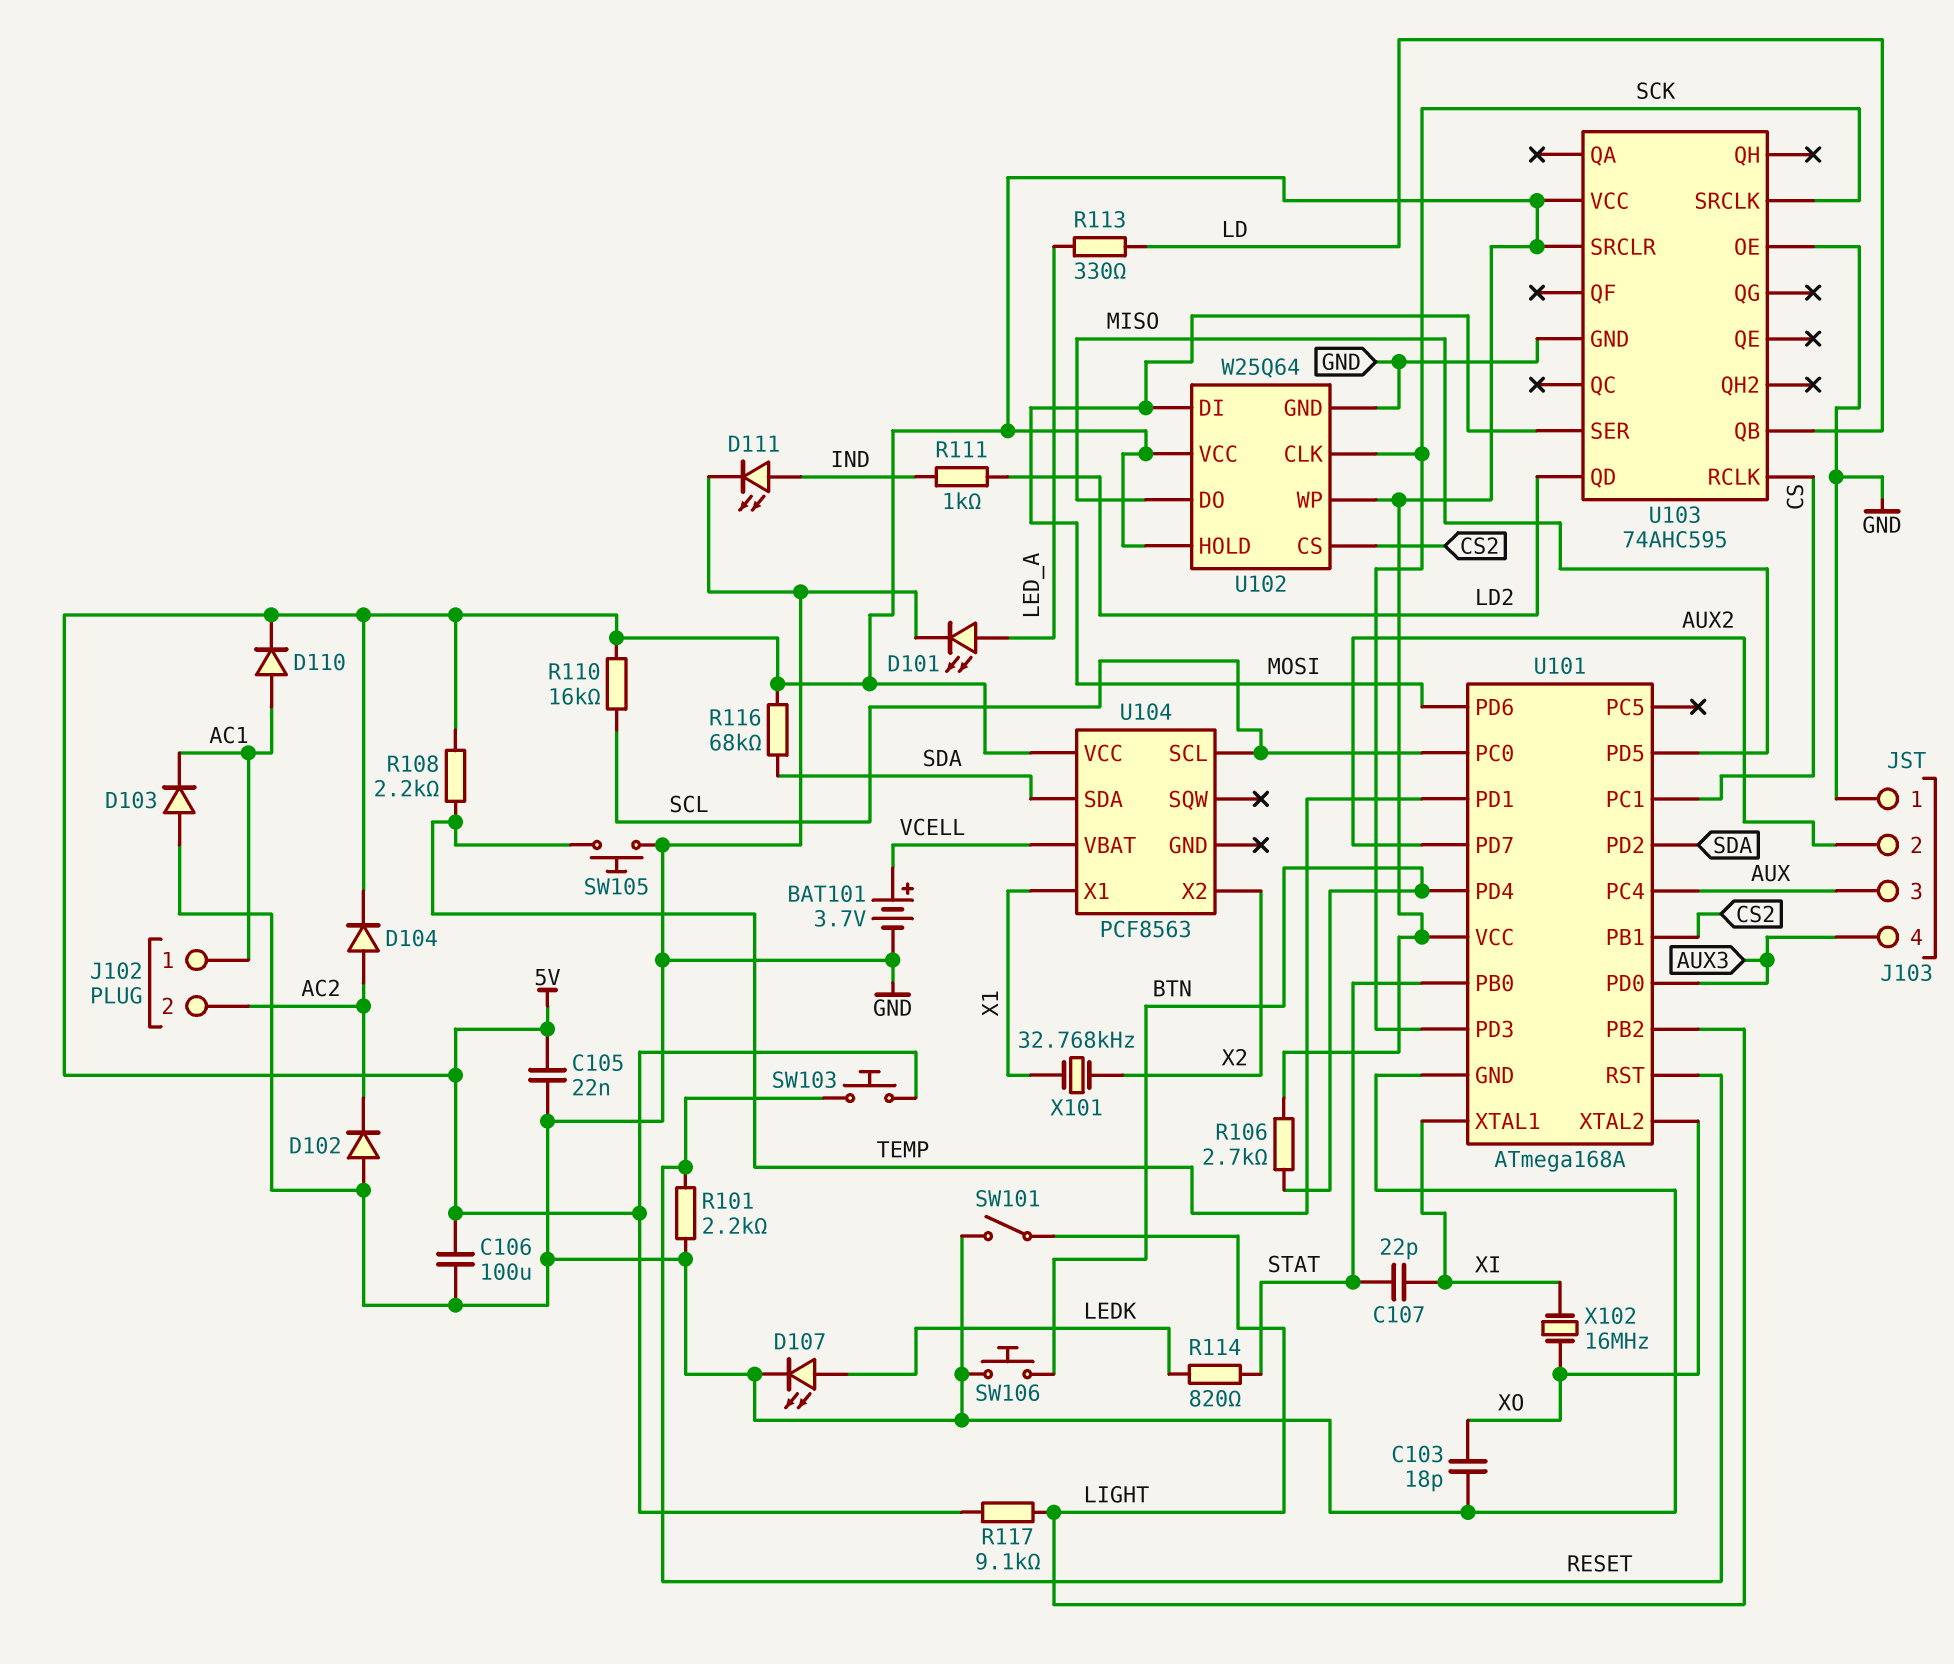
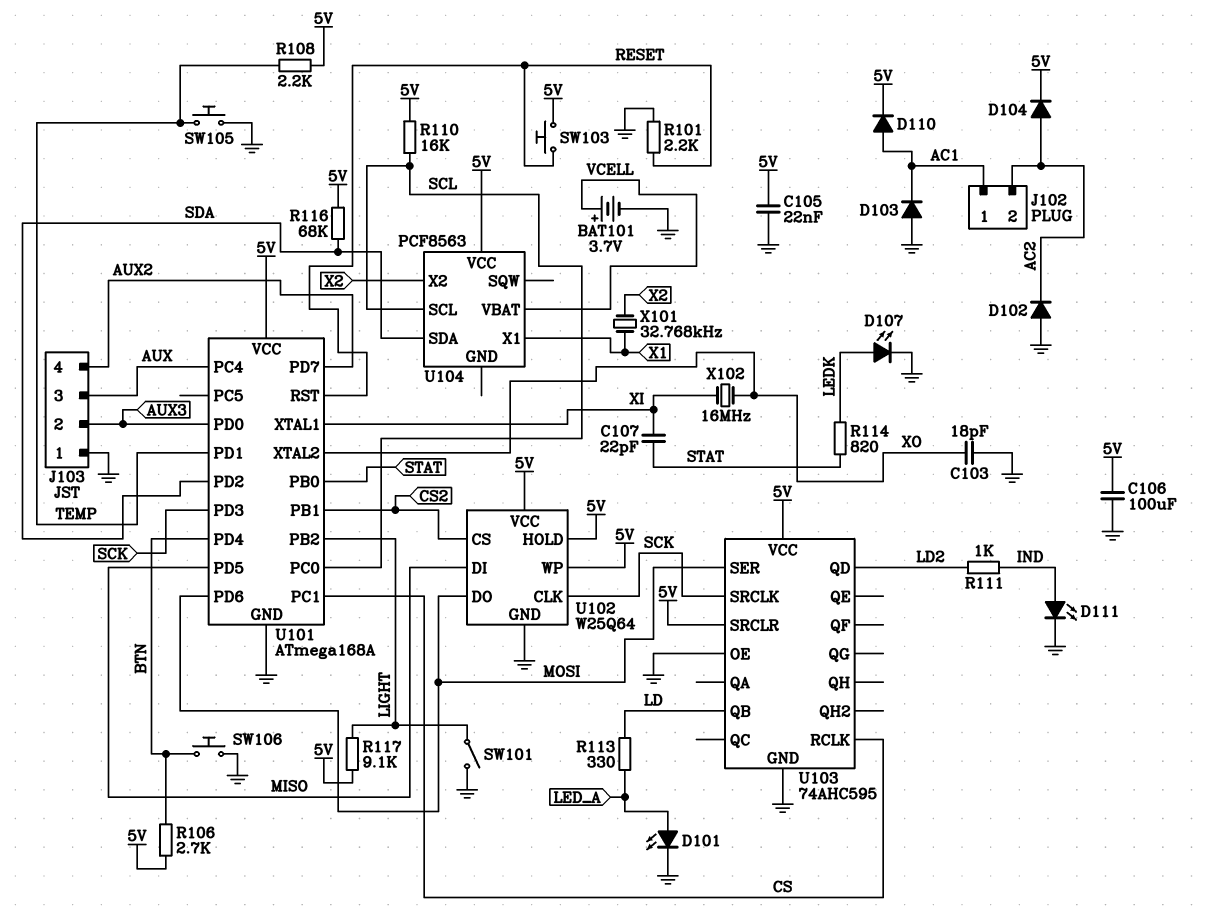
J103 pin 2: AUX2 -> AUX3
J103 pin 4: AUX3 -> AUX2
U102 pin DI: MOSI -> MISO
U102 pin DO: MISO -> MOSI

